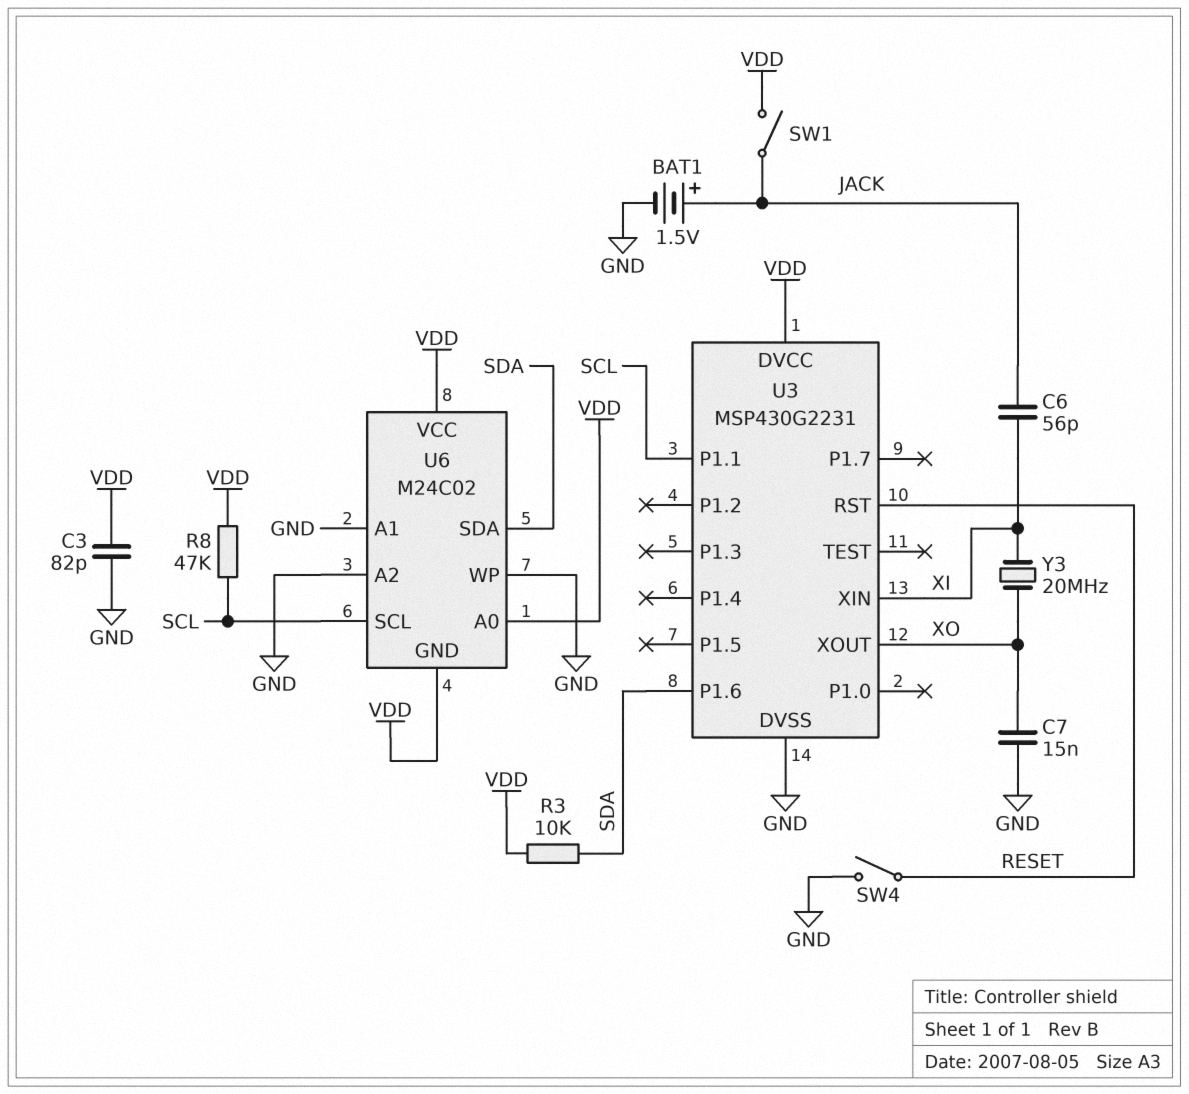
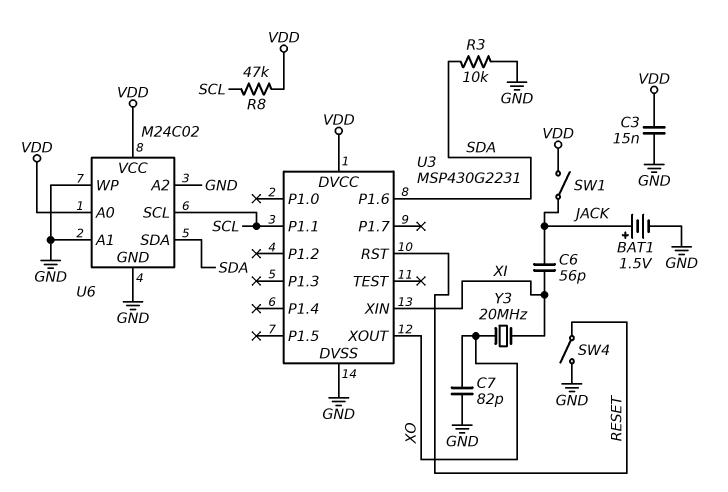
C3: 82pF (GND, VDD) -> 15nF (GND, VDD)
C7: 15nF (GND, XO) -> 82pF (GND, XO)
R3: 10k (SDA, VDD) -> 10k (GND, SDA)
U6 pin GND: VDD -> GND

